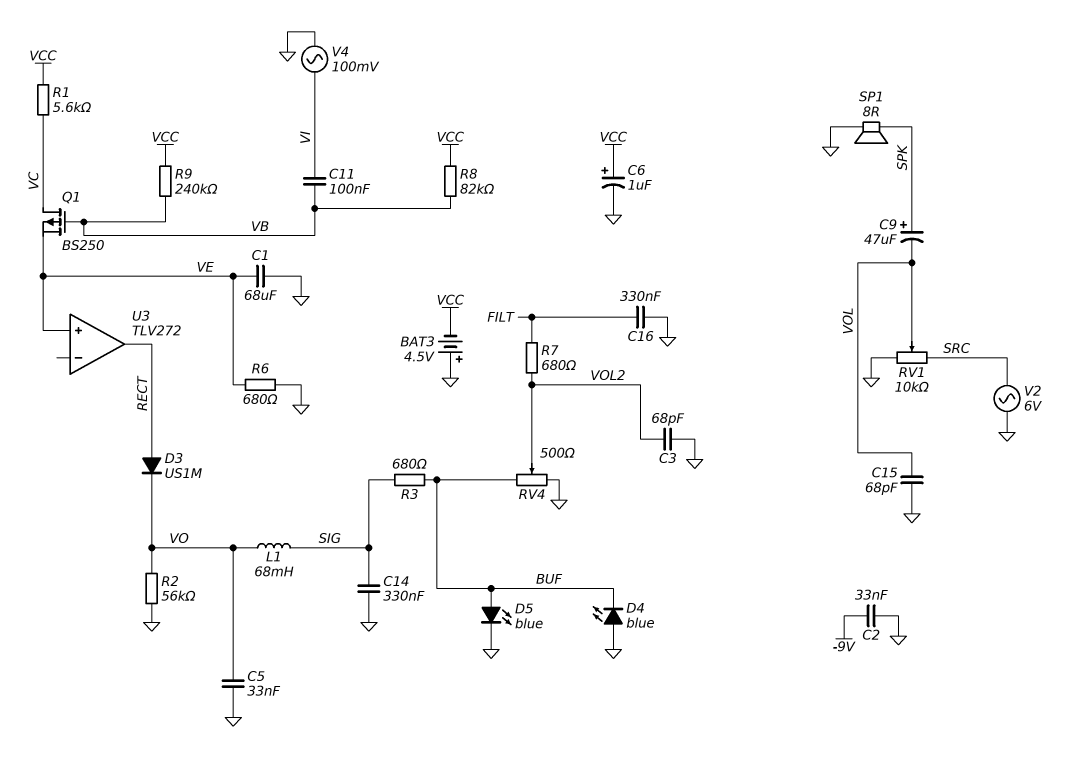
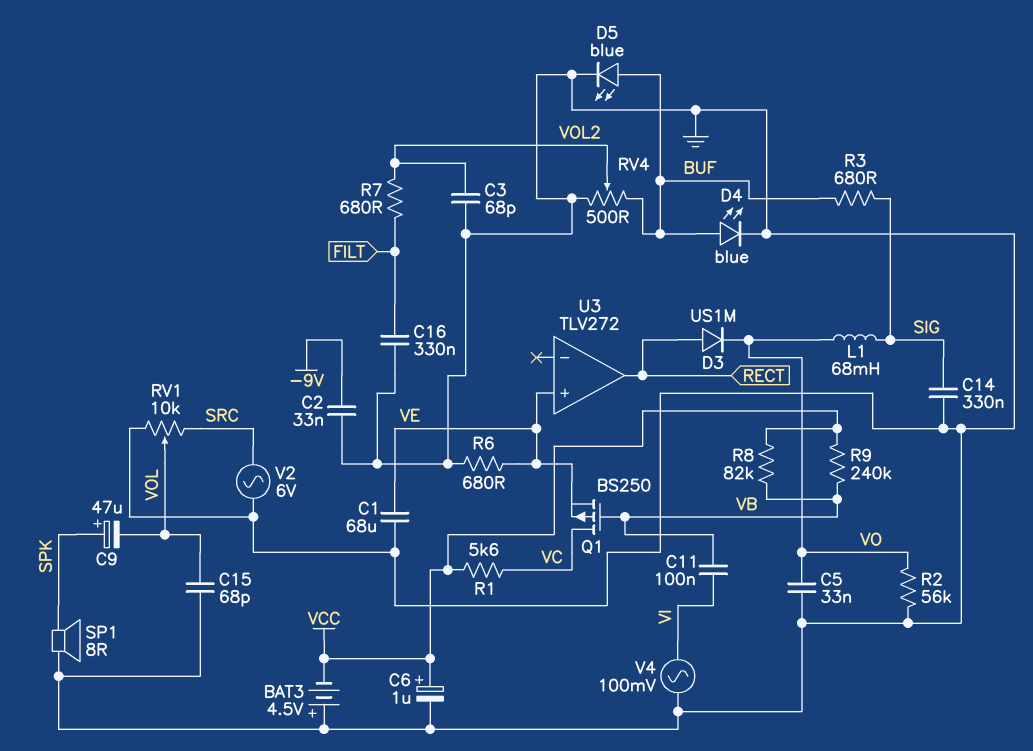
D4: LED blue (A GND, K BUF) -> LED blue (A BUF, K GND)

